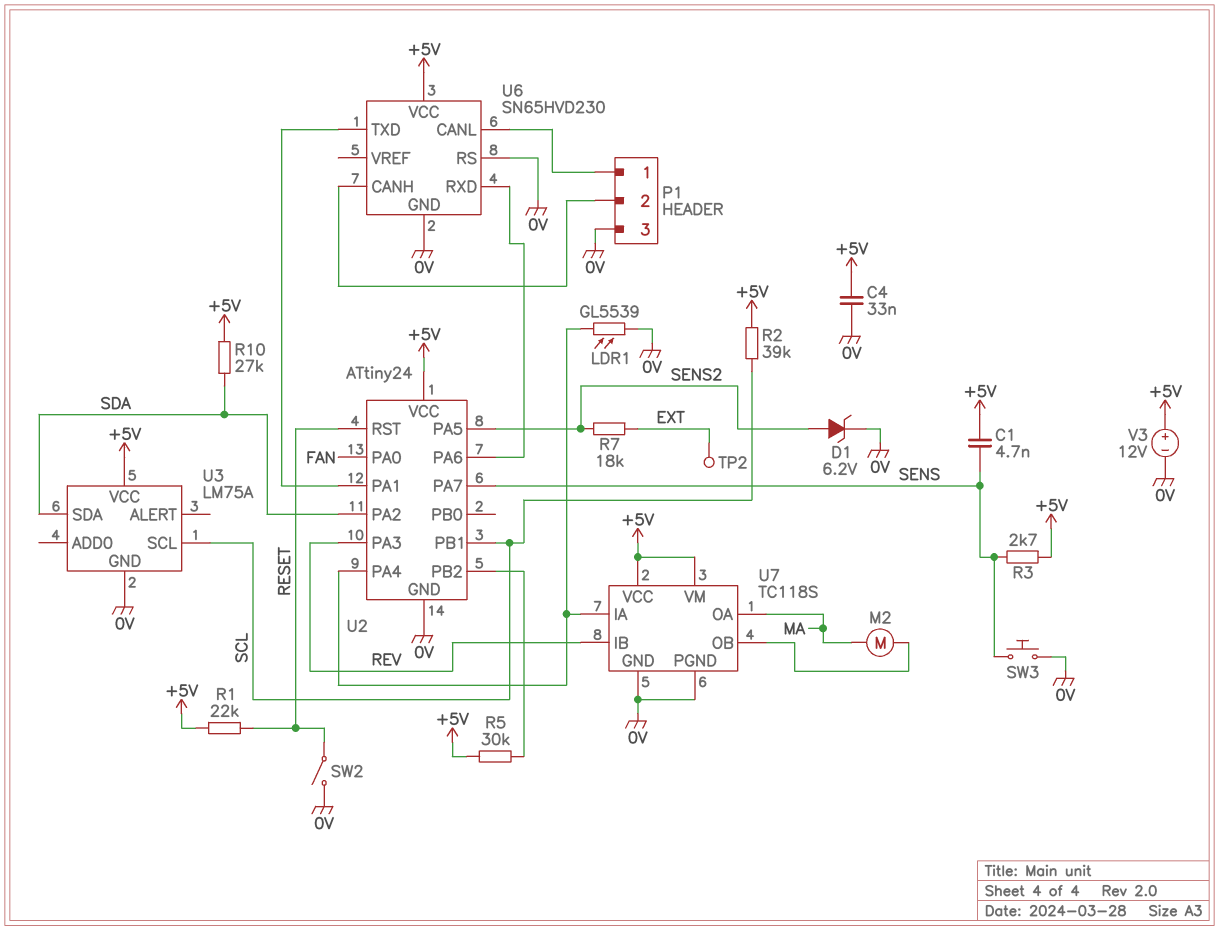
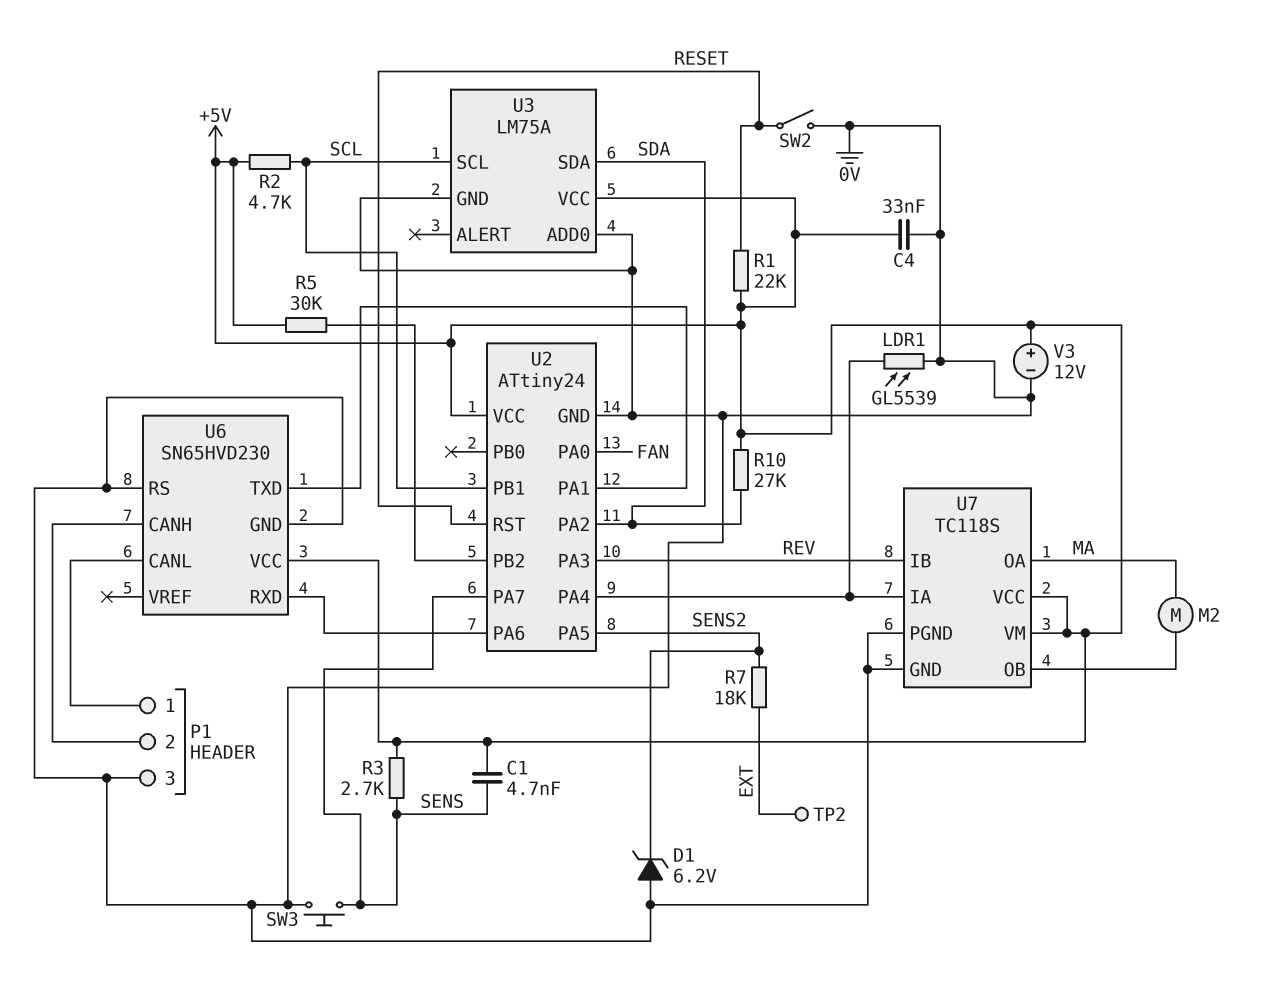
D1: zener 6.2V (A SENS2, K 0V) -> zener 6.2V (A 0V, K SENS2)
R2: 39k (+5V, SCL) -> 4.7k (+5V, SCL)
U3 pin ADD0: none -> 0V

